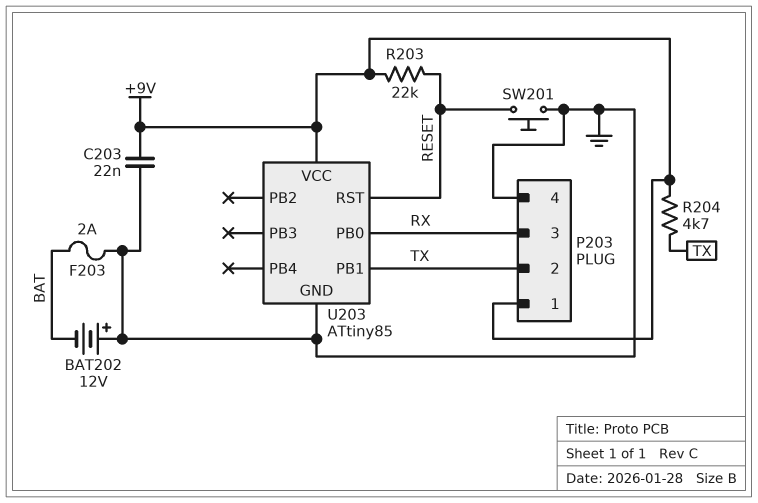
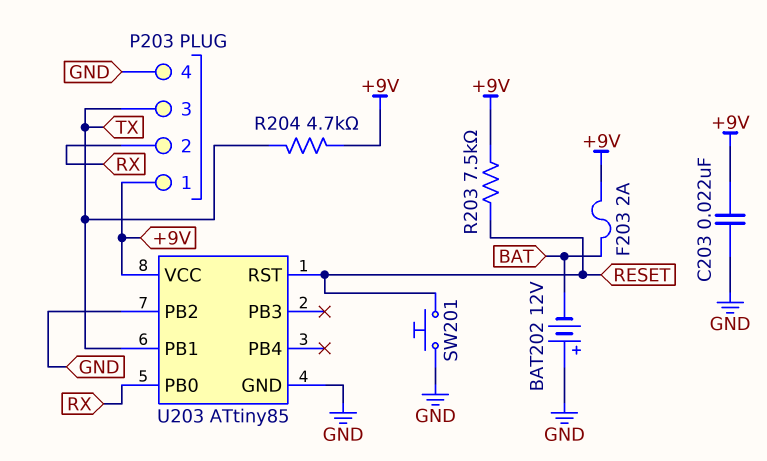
F203: 2A (BAT, GND) -> 2A (+9V, BAT)
P203 pin 2: TX -> RX
P203 pin 3: RX -> TX
R203: 22k (+9V, RESET) -> 7.5k (+9V, RESET)
U203 pin PB2: none -> GND

